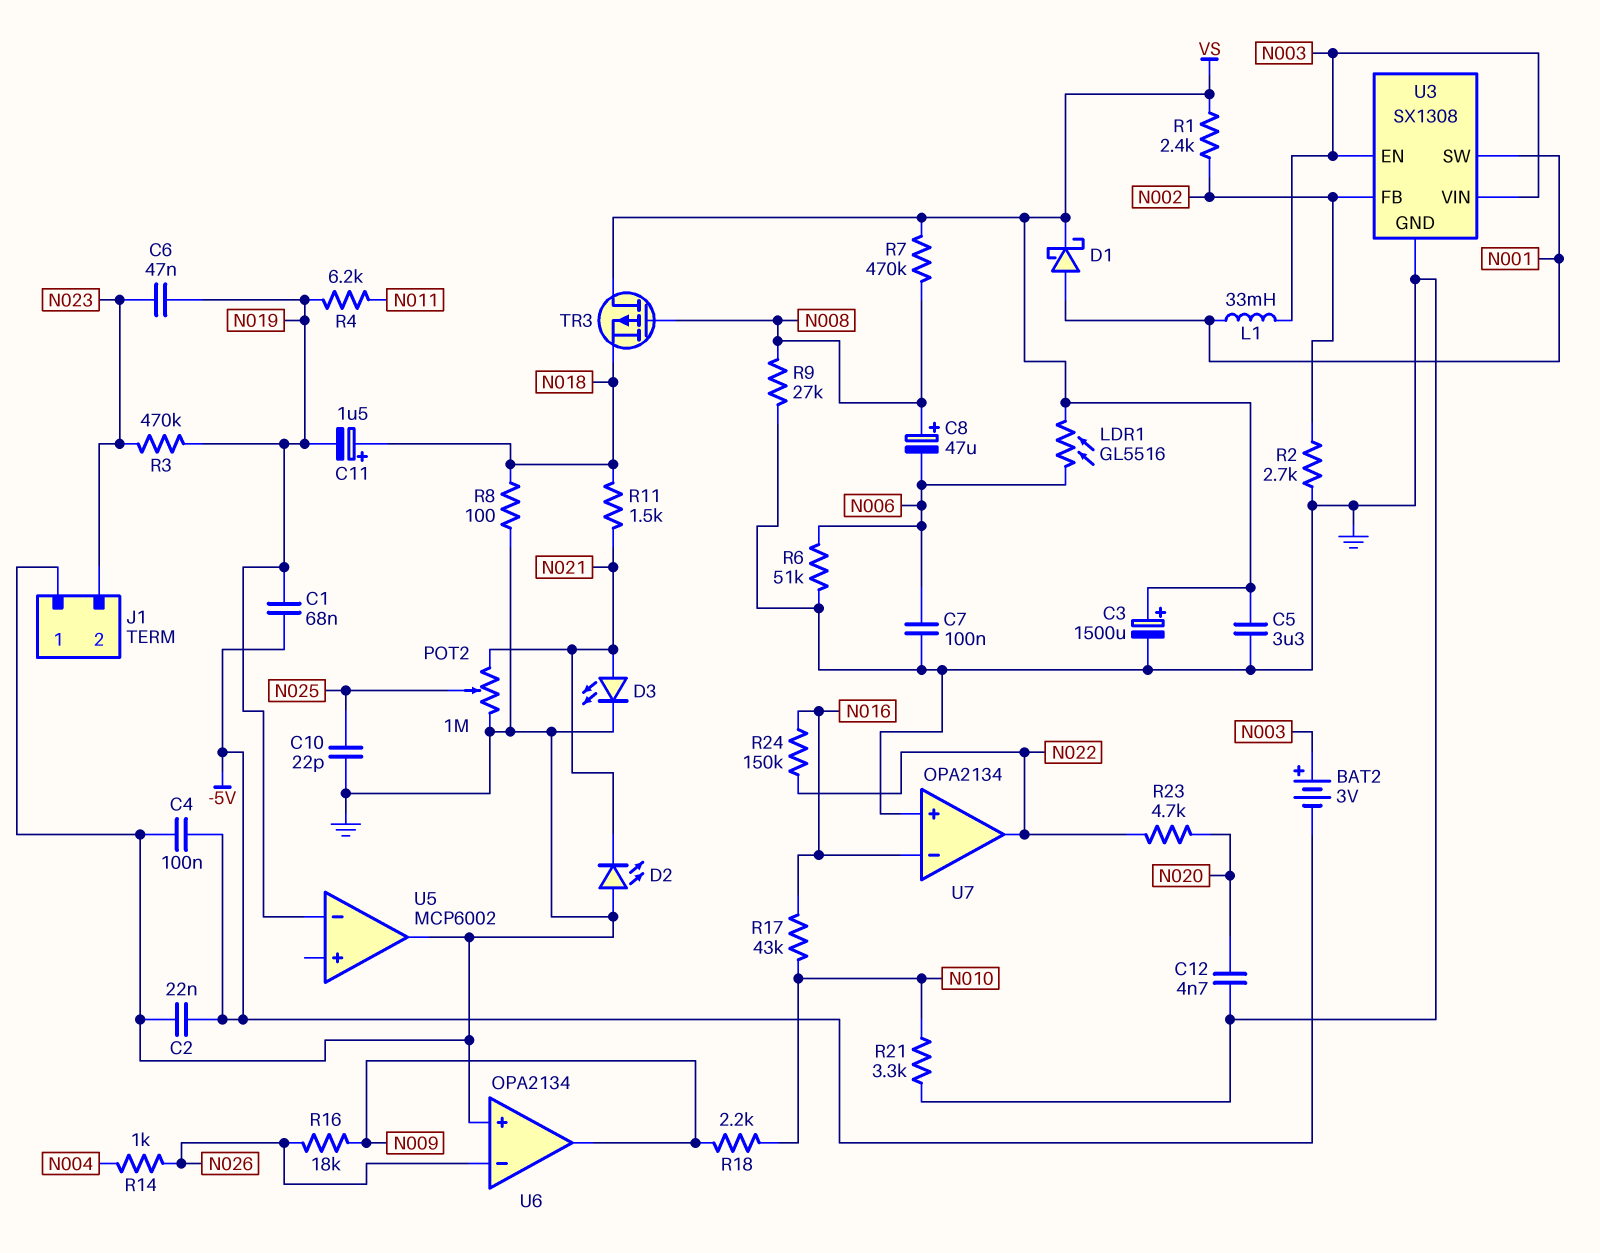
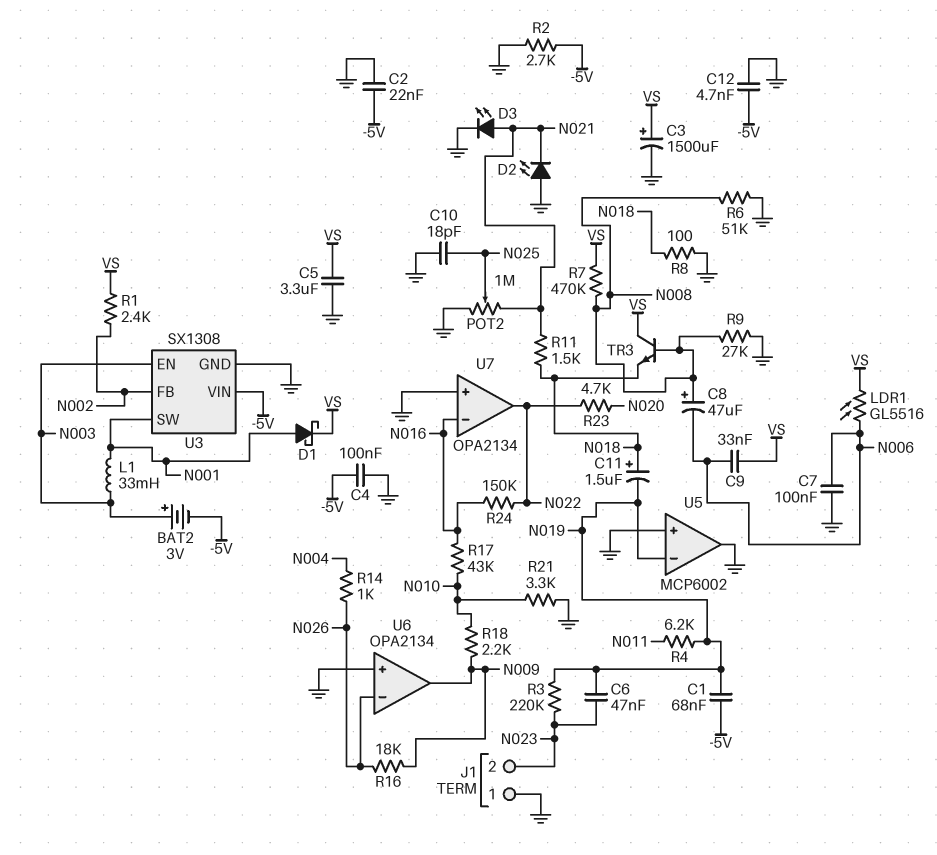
C9: none -> 33nF (N006, VS)
C10: 22pF (GND, N025) -> 18pF (GND, N025)
C12: 4.7nF (GND, N020) -> 4.7nF (-5V, GND)
R2: 2.7k (GND, N002) -> 2.7k (-5V, GND)
R3: 470k (N019, N023) -> 220k (N019, N023)
R6: 51k (GND, N006) -> 51k (GND, N008)
TR3: PMOS (G N008, D VS, S N018) -> NPN (B N008, C VS, E N018)
U3 pin VIN: N003 -> -5V
U5 pin in+: none -> GND

